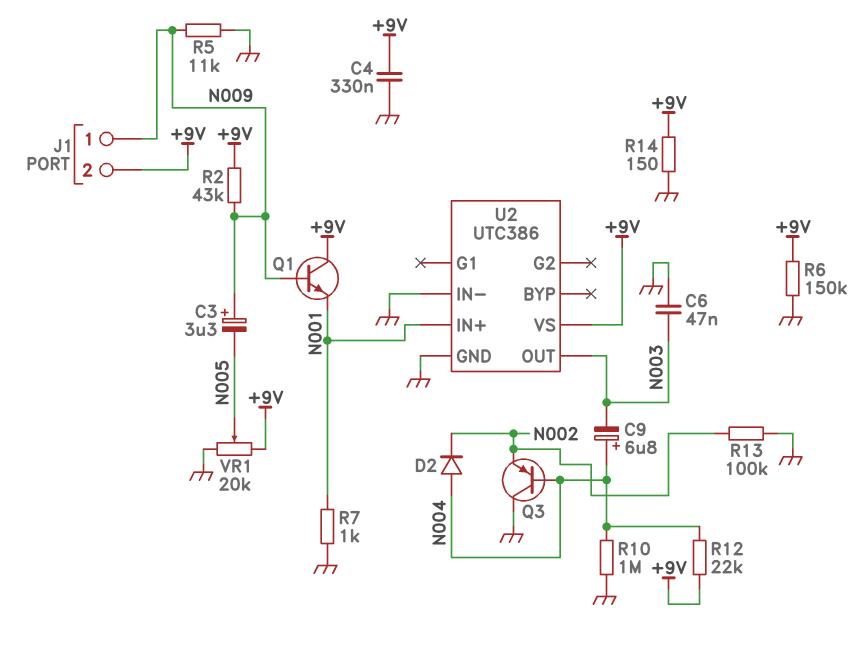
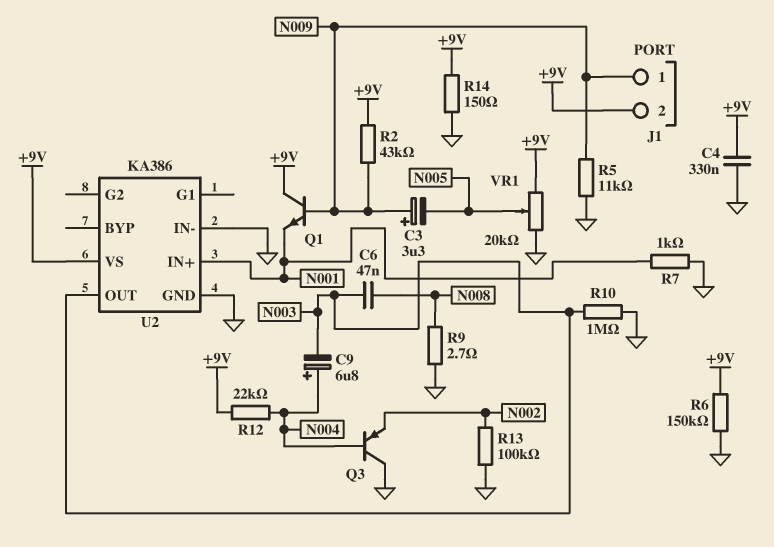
C6: 47nF (GND, N003) -> 47nF (N003, N008)
D2: diode (A N004, K N002) -> none
R9: none -> 2.7 (GND, N008)
R10: 1M (GND, N004) -> 1M (GND, N003)
U2: UTC386 -> KA386

